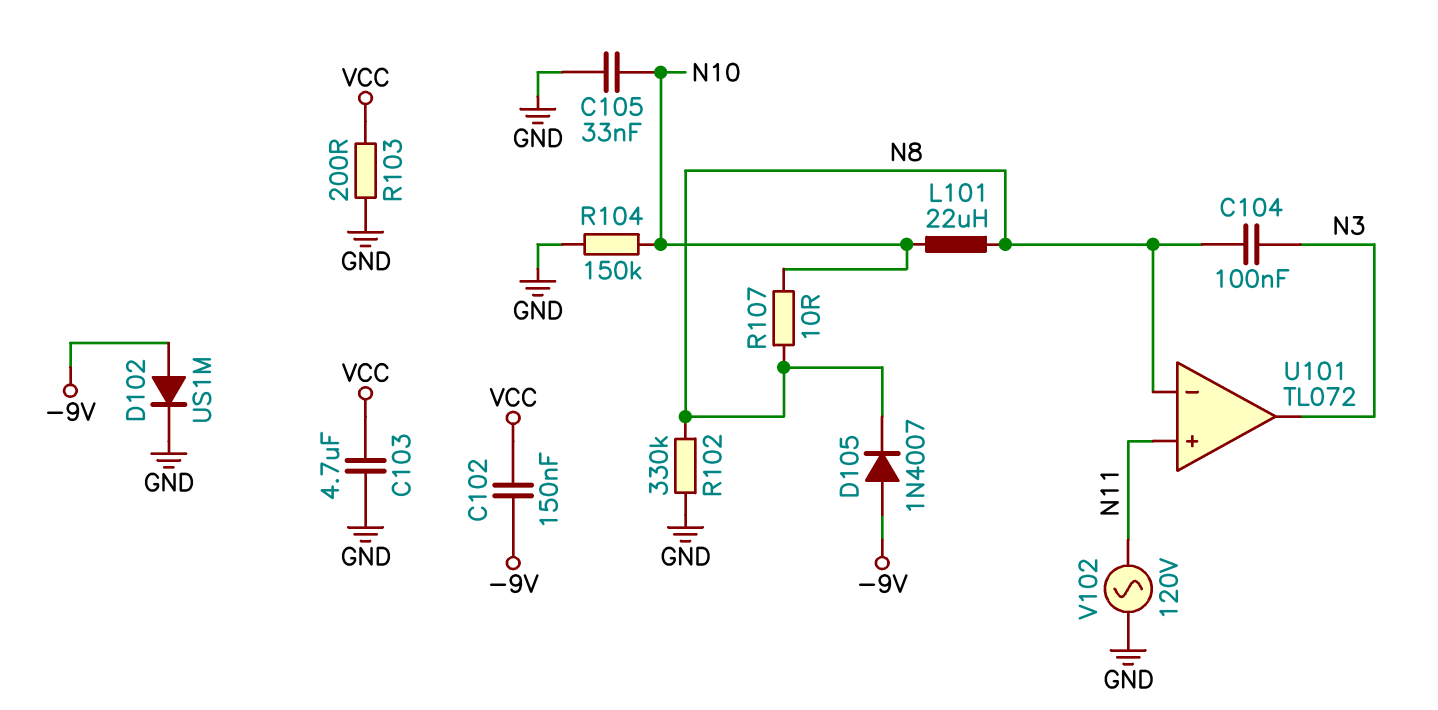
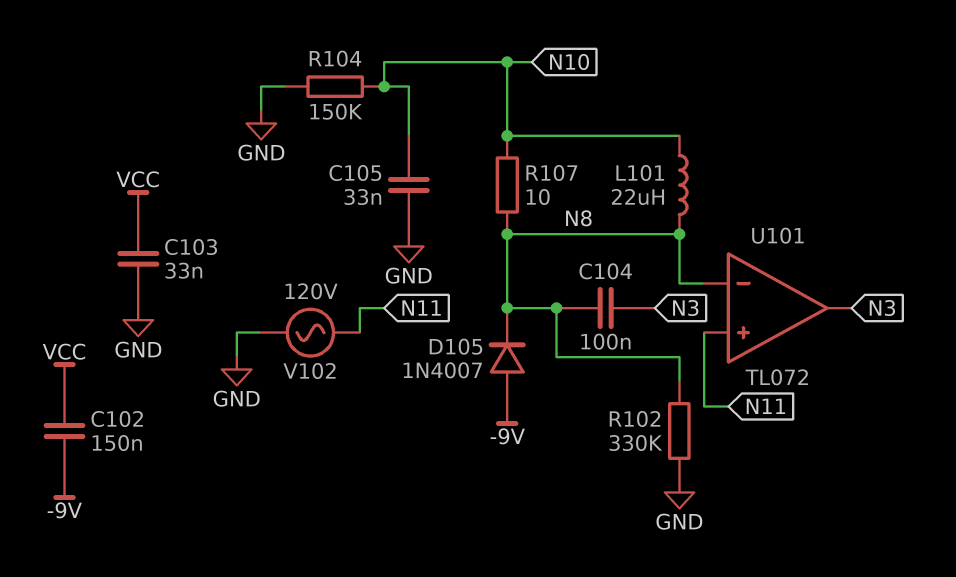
C103: 4.7uF (GND, VCC) -> 33nF (GND, VCC)
D102: diode US1M (A -9V, K GND) -> none
R103: 200 (GND, VCC) -> none

